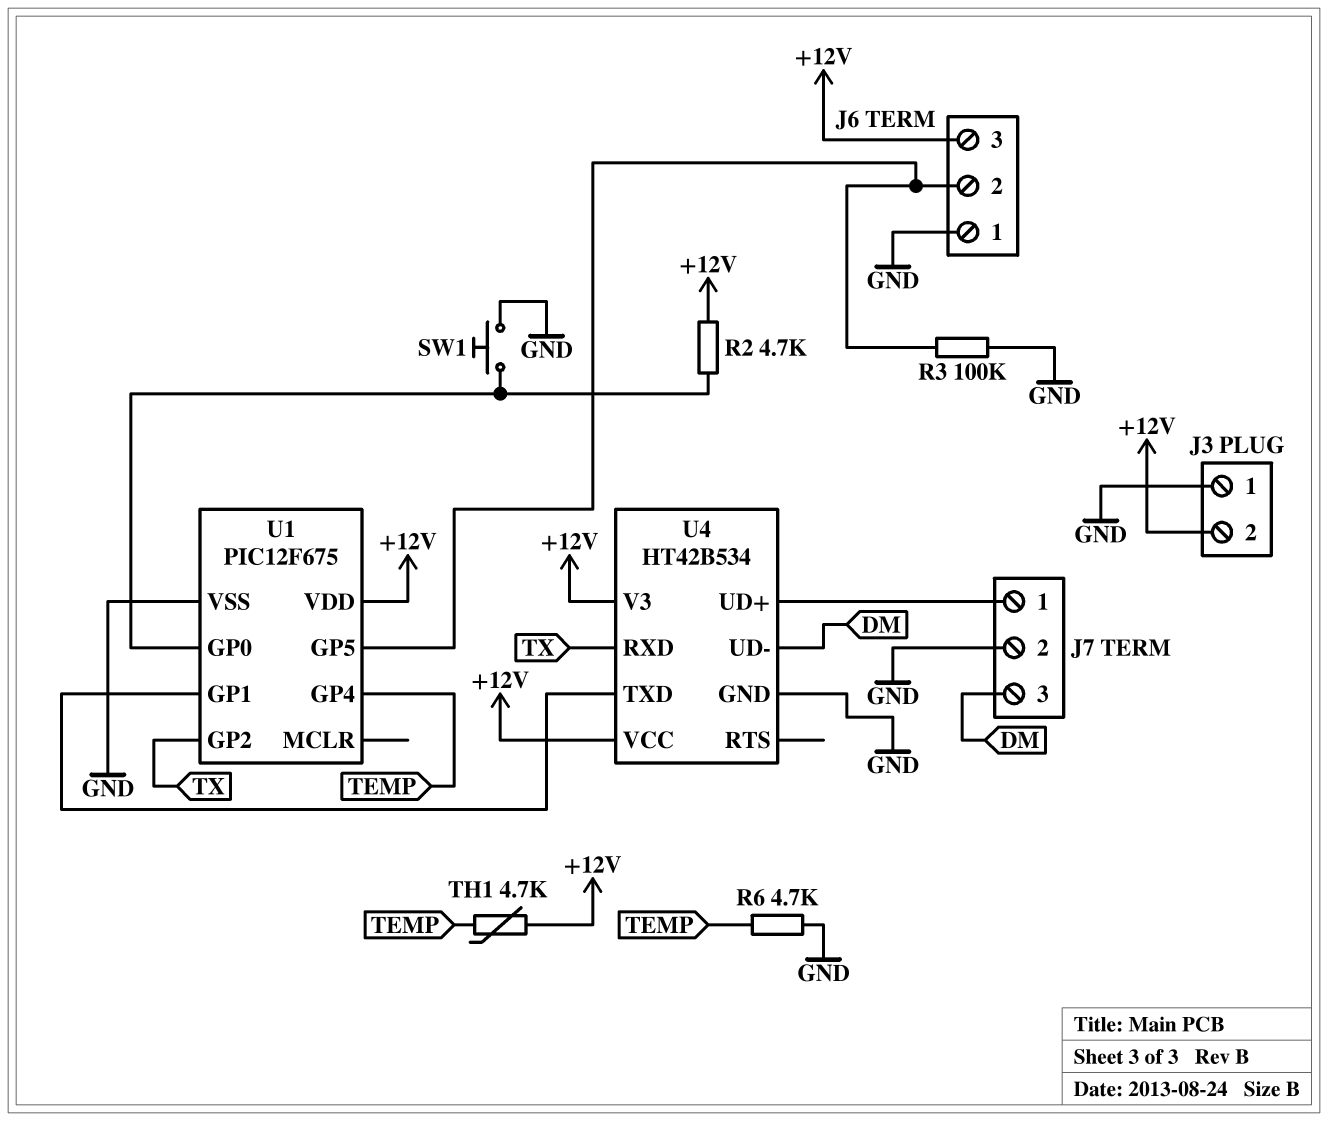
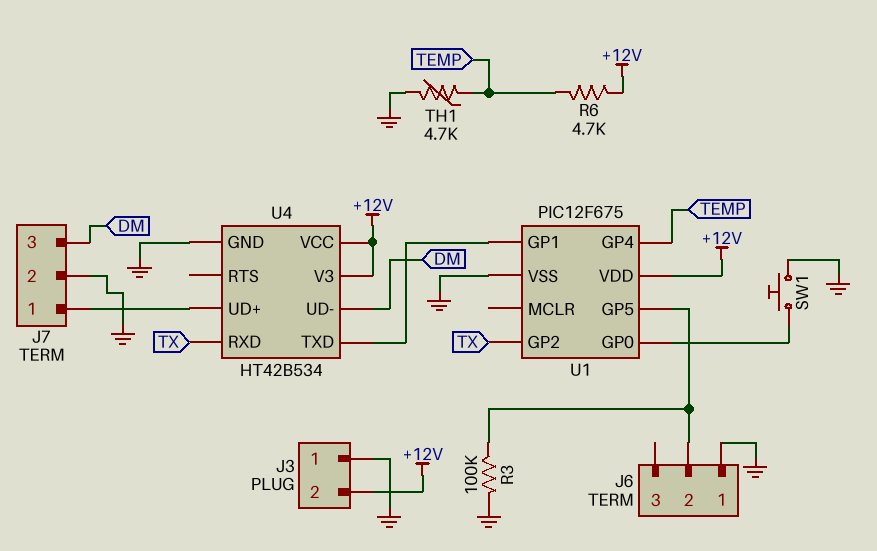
J6 pin 3: +12V -> none
R2: 4.7k (+12V, U1/GP0) -> none
R6: 4.7k (GND, TEMP) -> 4.7k (+12V, TEMP)
TH1: 4.7k (+12V, TEMP) -> 4.7k (GND, TEMP)

